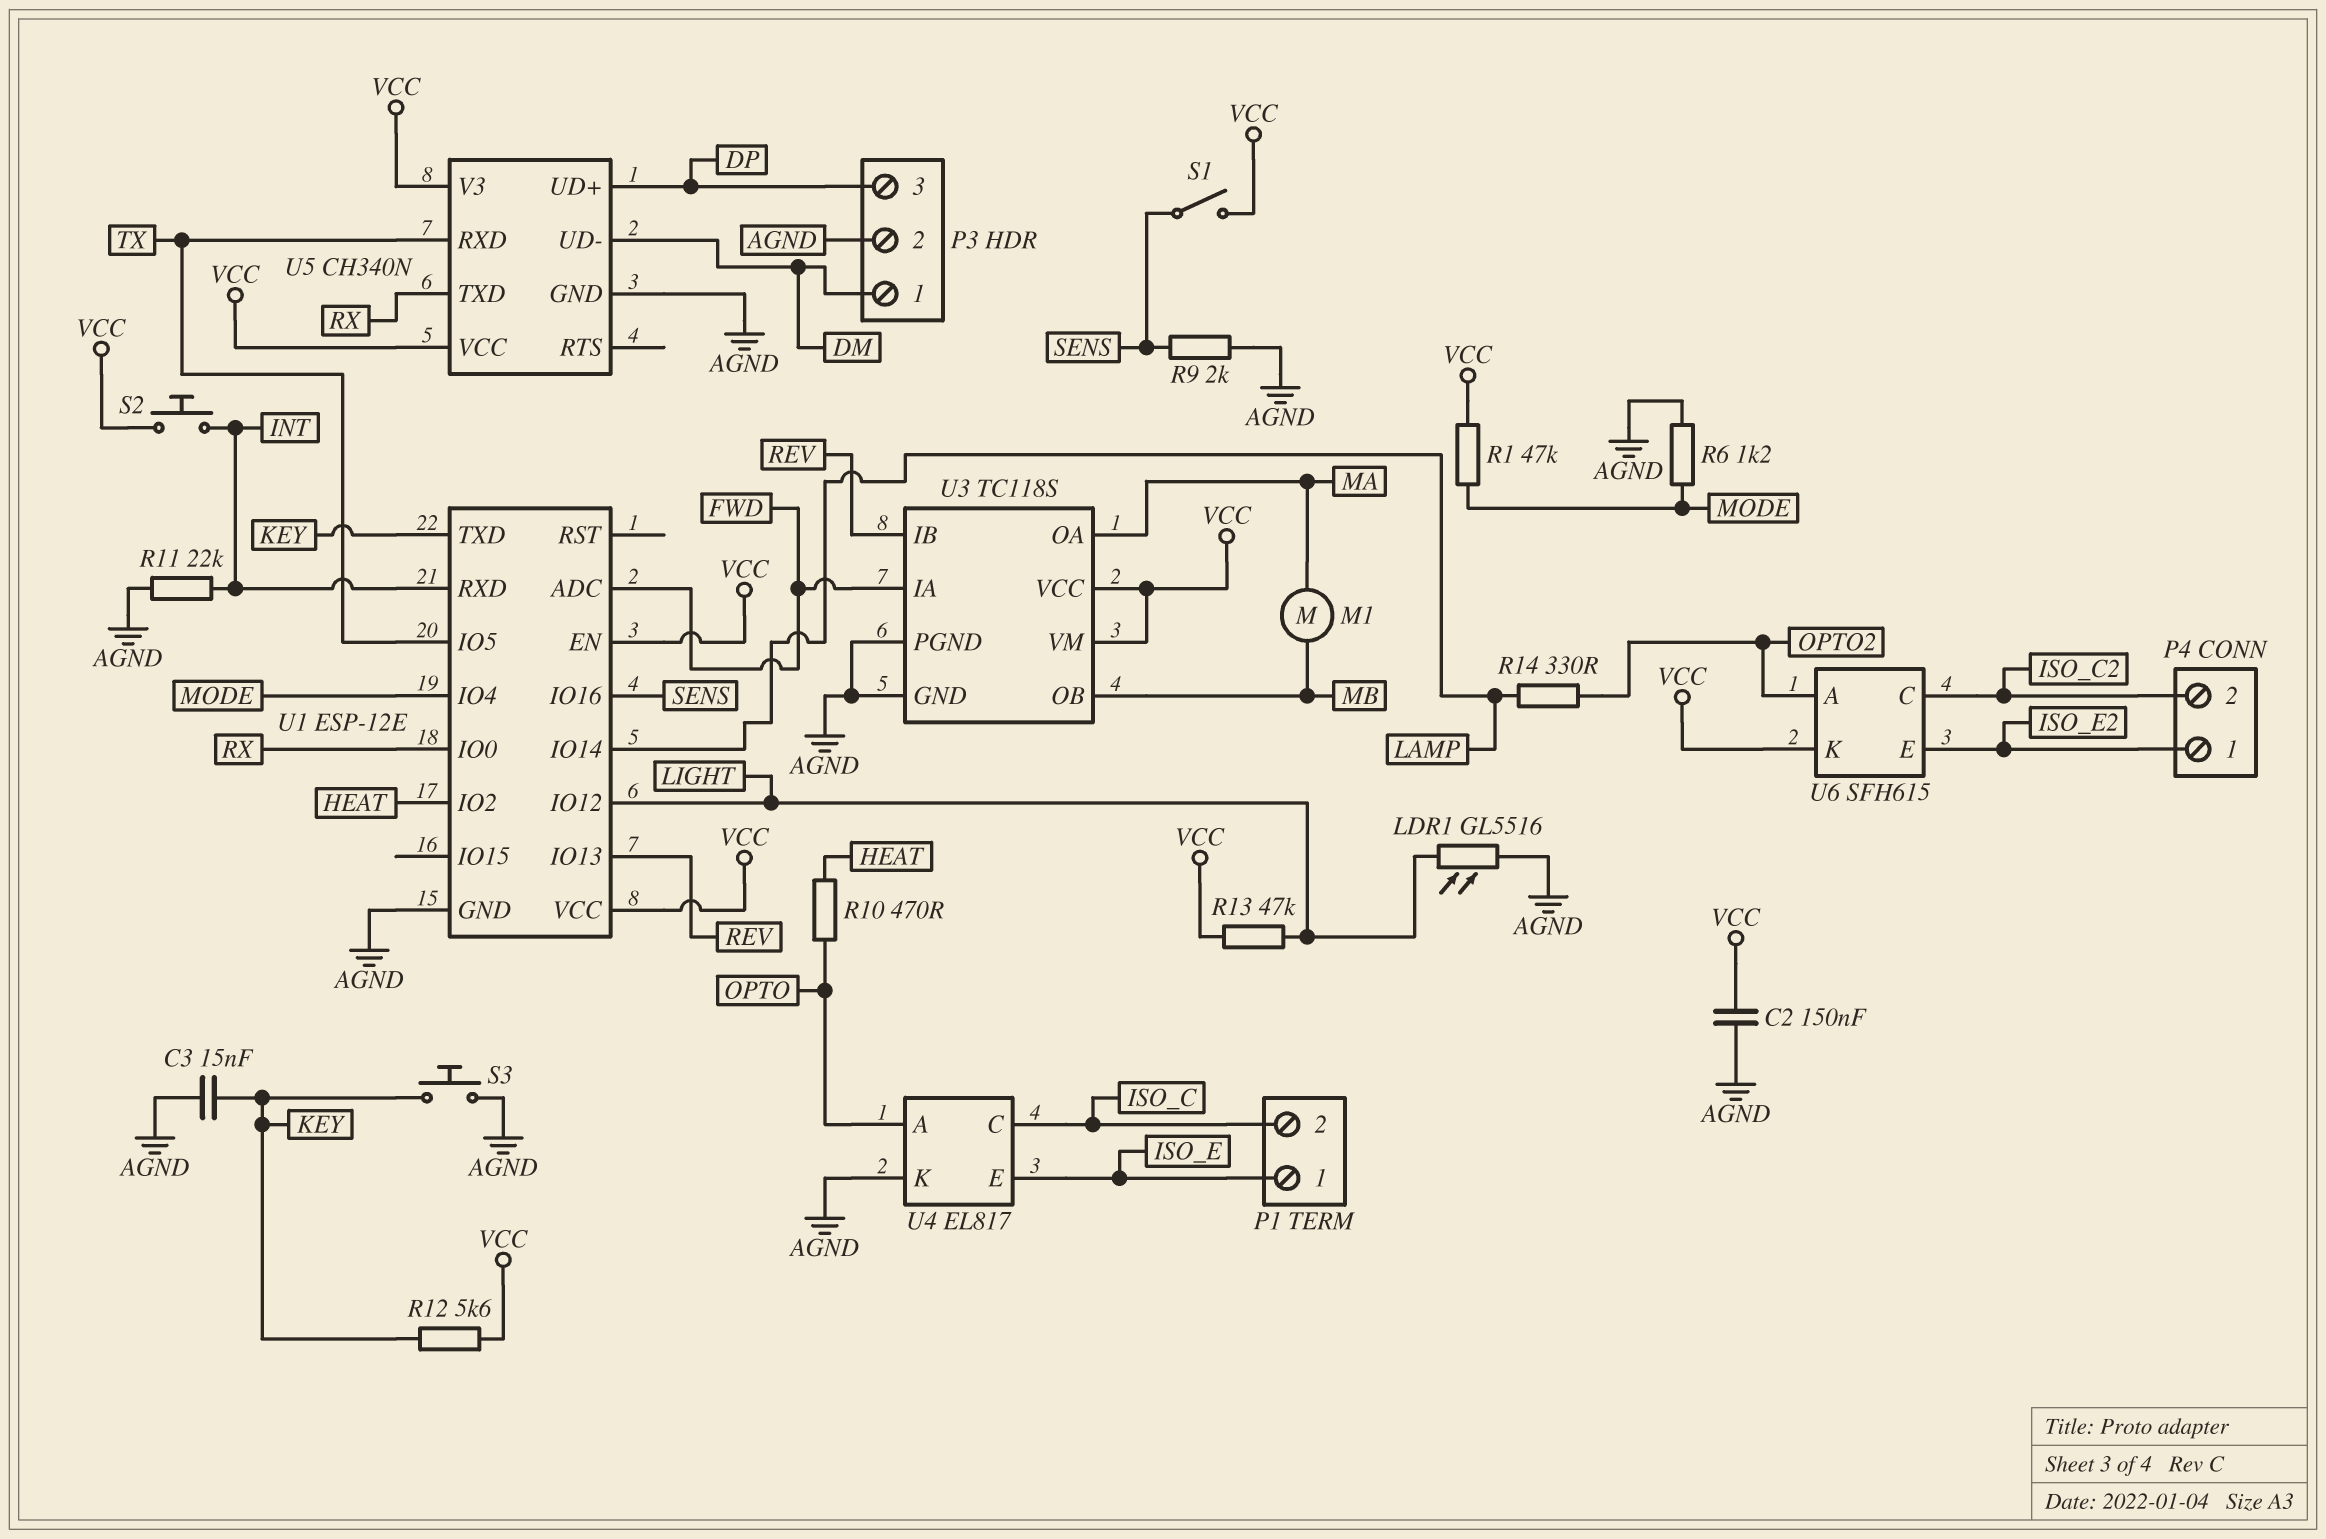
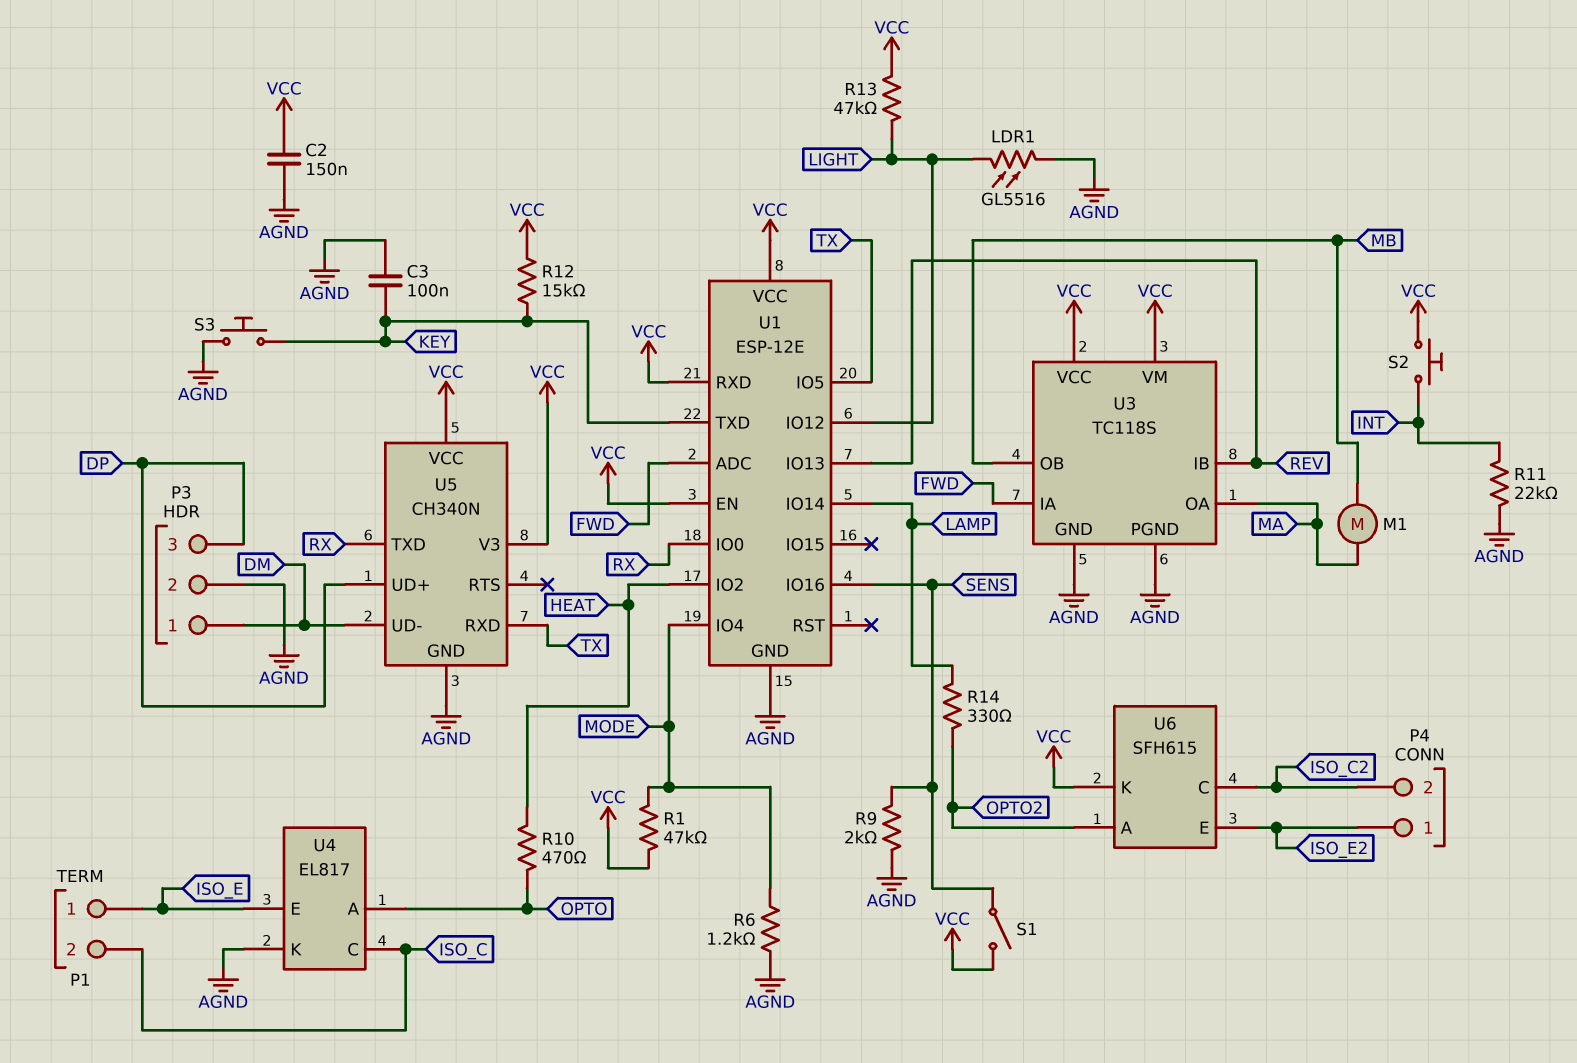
C3: 15nF (AGND, KEY) -> 100nF (AGND, KEY)
R12: 5.6k (KEY, VCC) -> 15k (KEY, VCC)
U1 pin RXD: INT -> VCC

